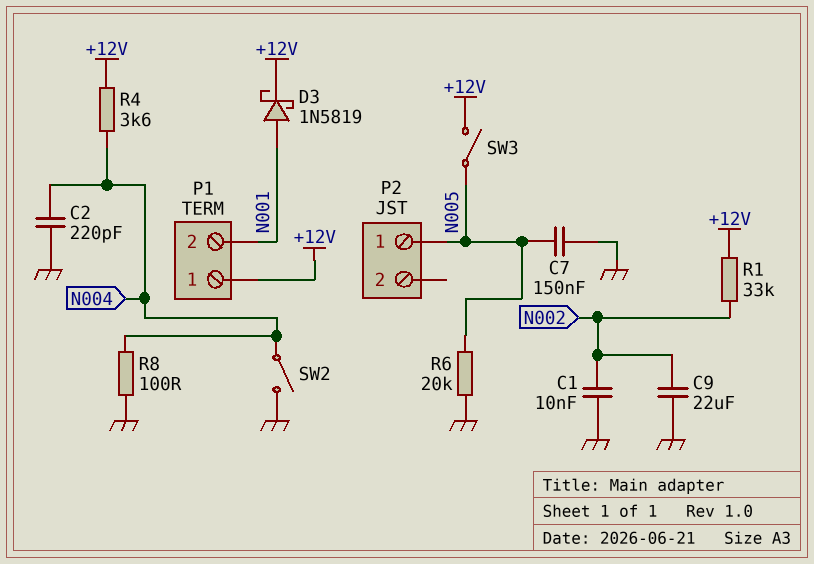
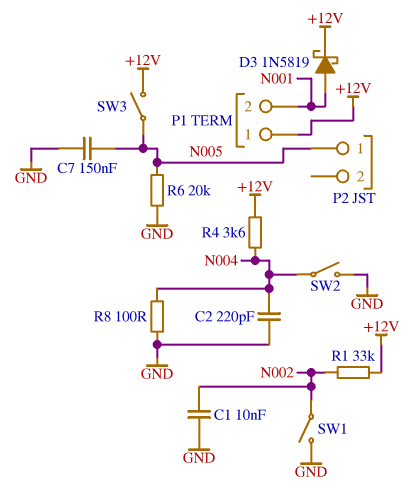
C9: 22uF (GND, N002) -> none
SW1: none -> switch (GND, N002)

